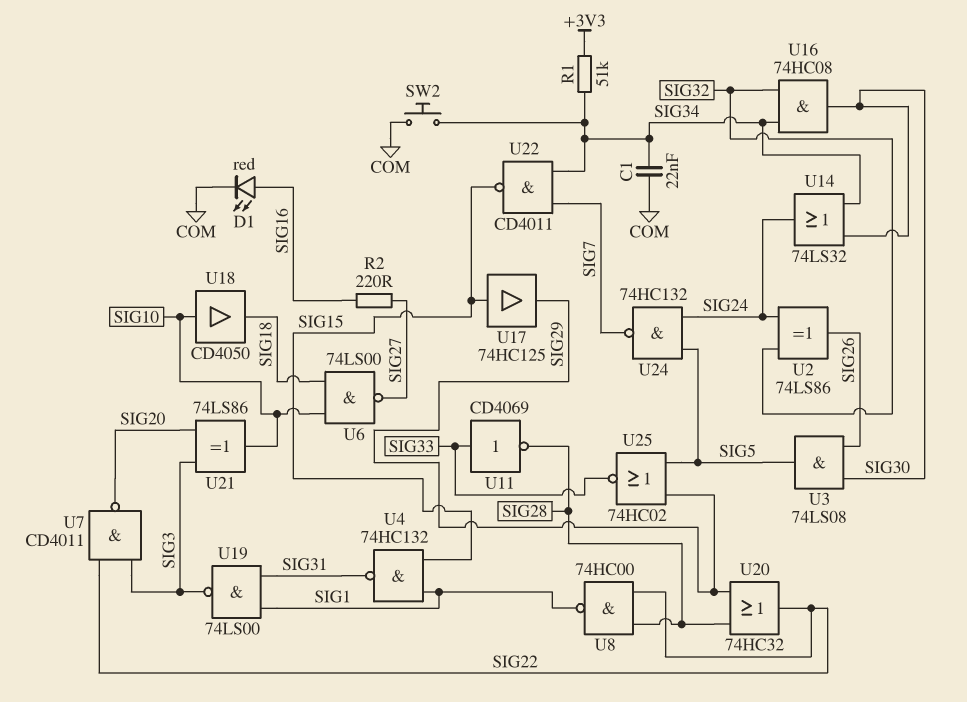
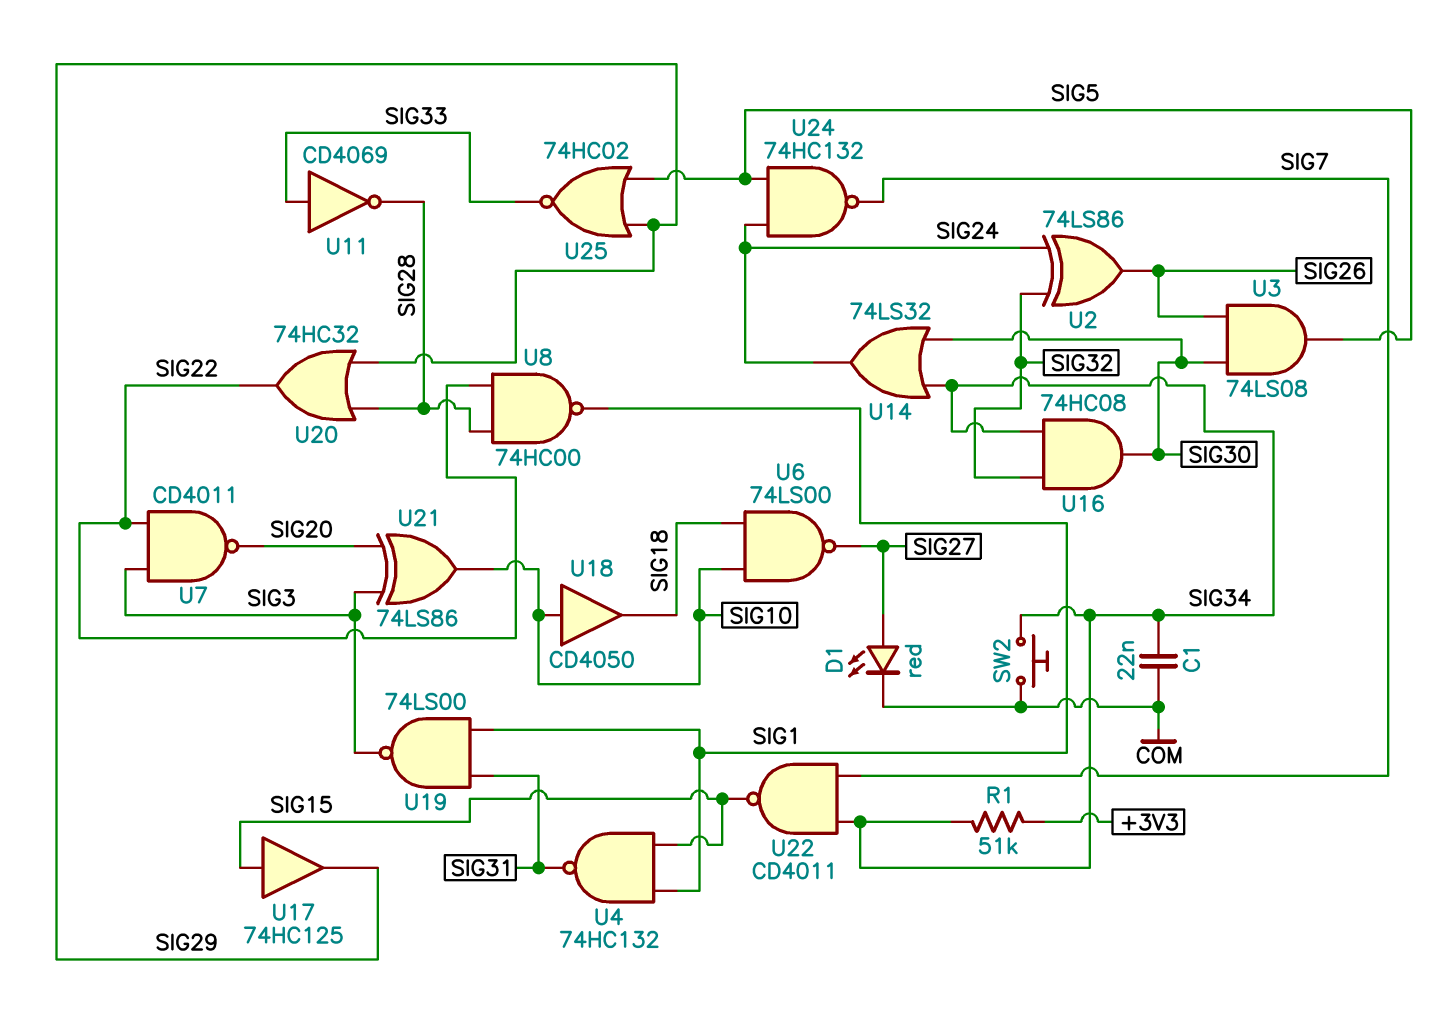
D1: LED red (A SIG16, K COM) -> LED red (A SIG27, K COM)
R2: 220 (SIG16, SIG27) -> none

